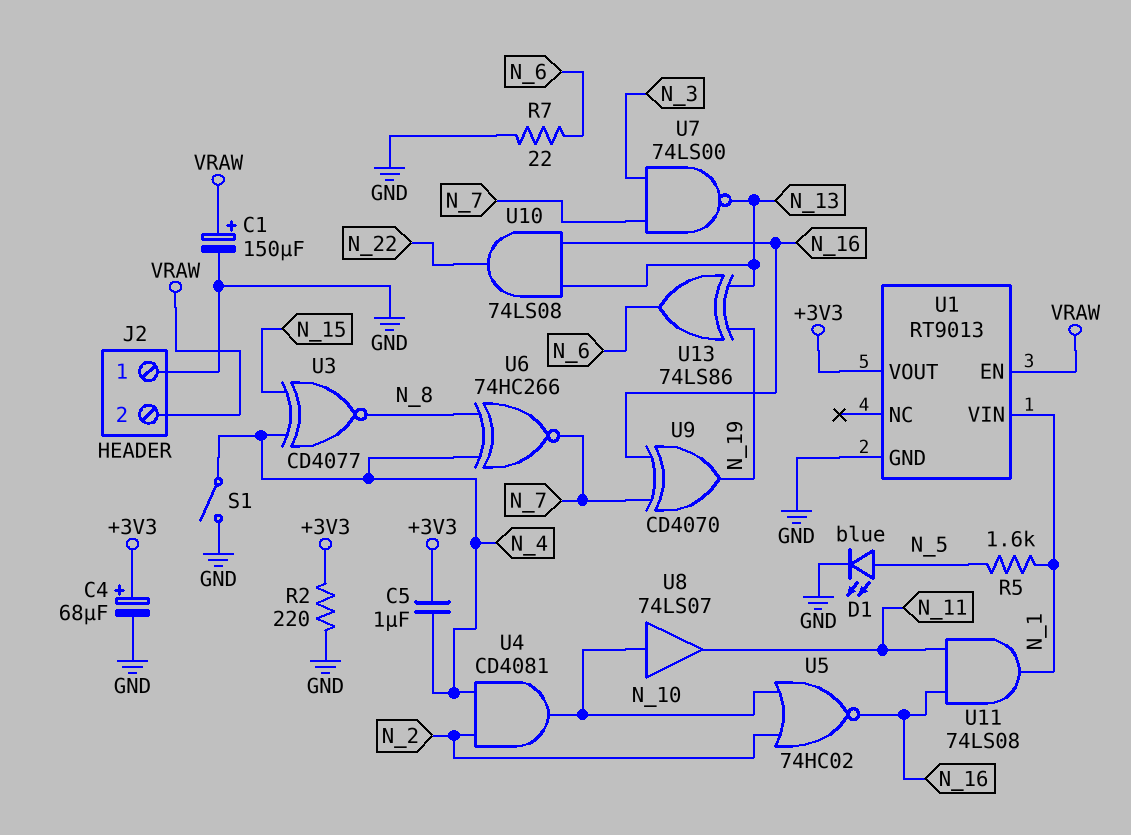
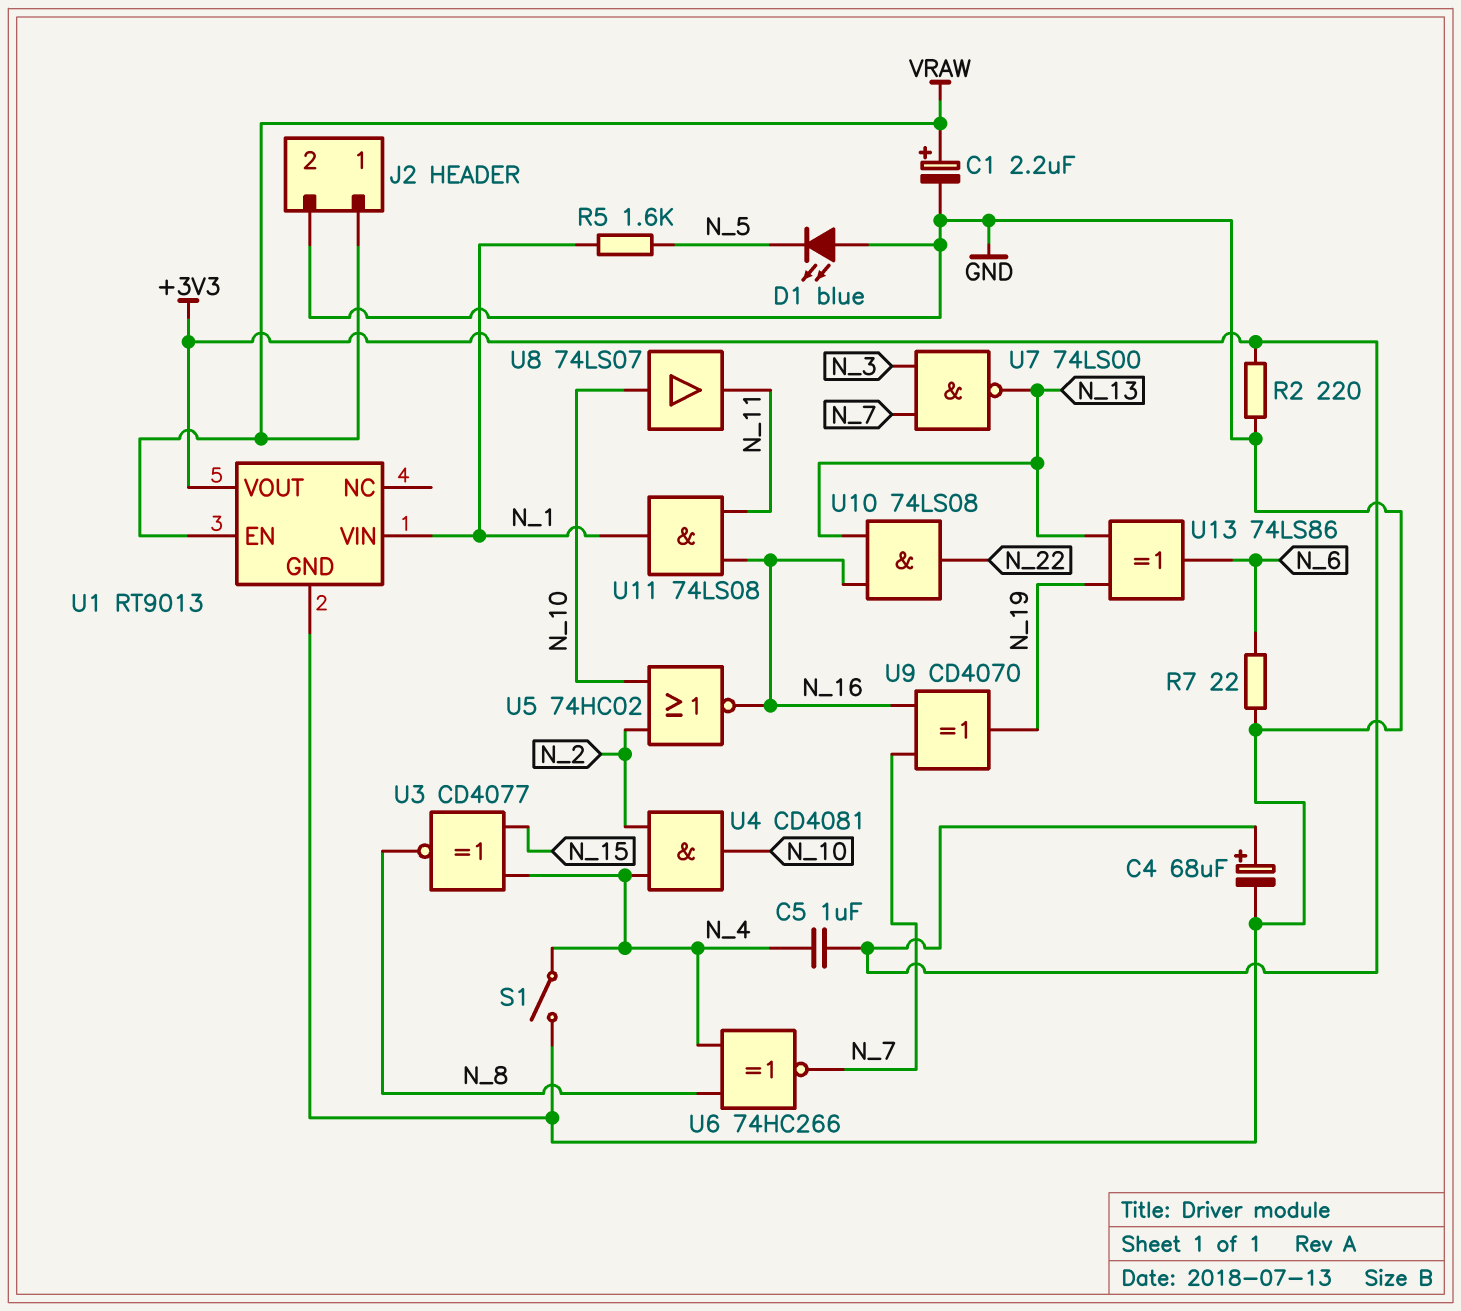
C1: 150uF (plus VRAW, minus GND) -> 2.2uF (plus VRAW, minus GND)
D1: LED blue (A N_5, K GND) -> LED blue (A GND, K N_5)
J2 pin 1: GND -> VRAW
J2 pin 2: VRAW -> GND

